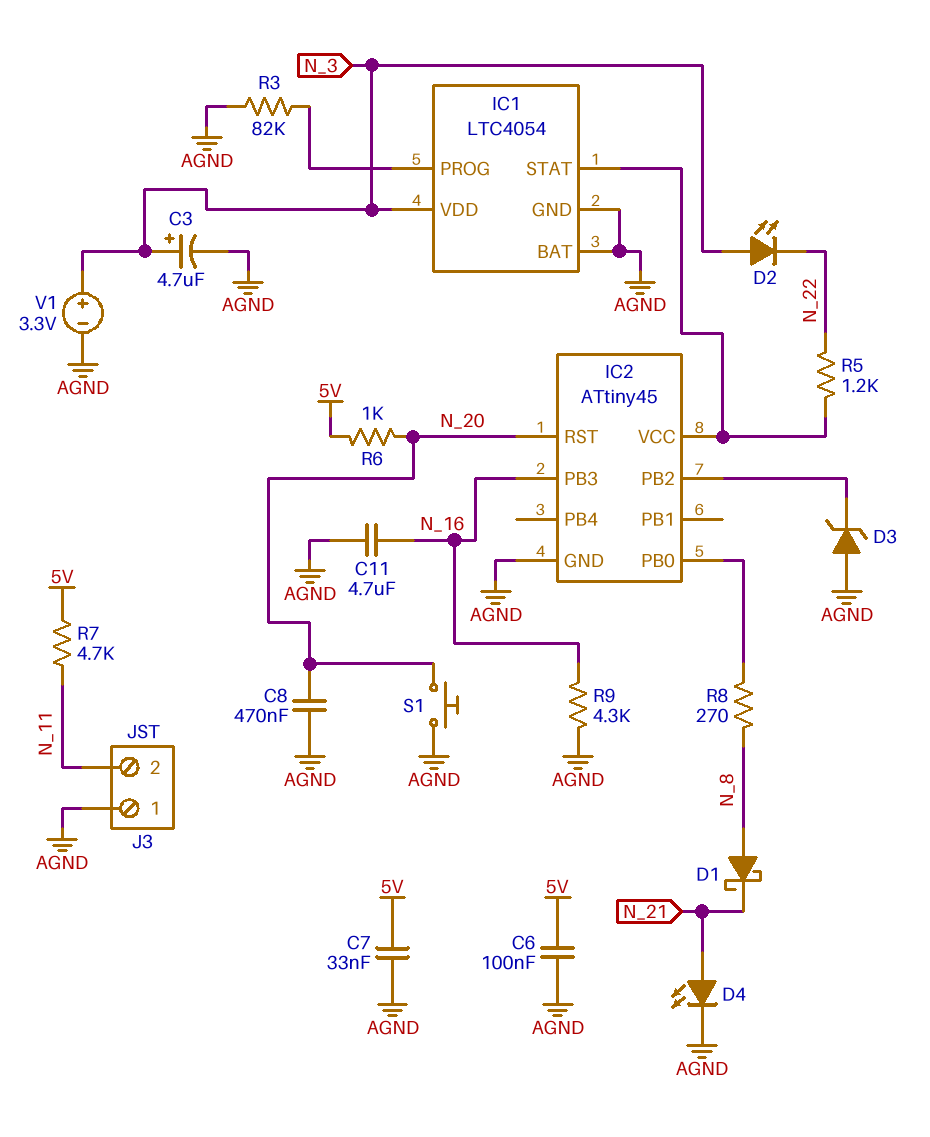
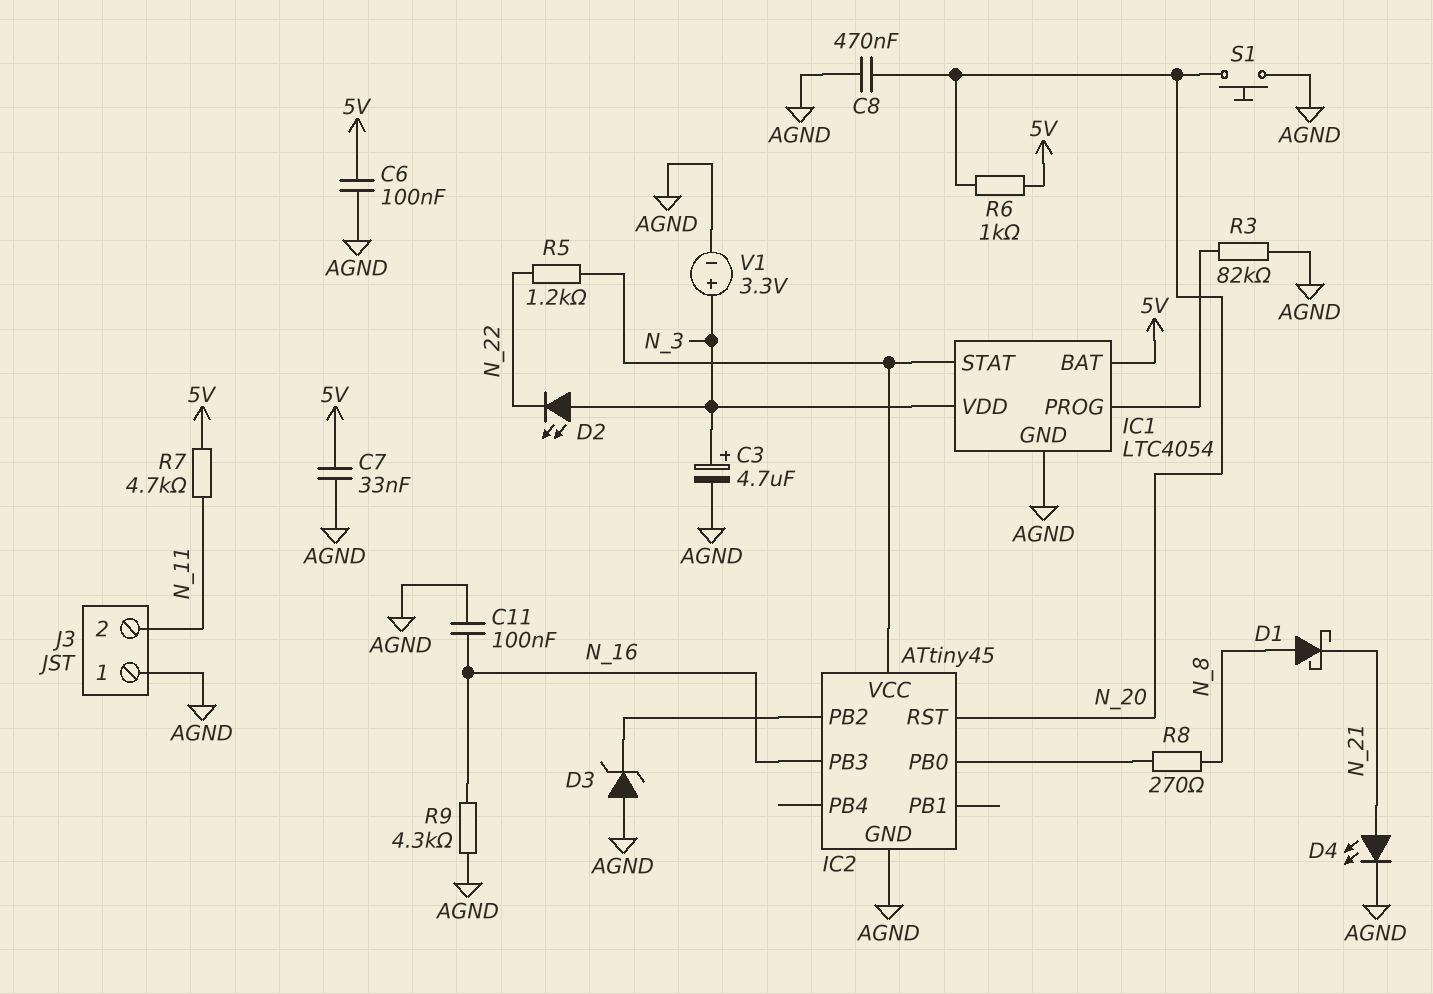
C11: 4.7uF (AGND, N_16) -> 100nF (AGND, N_16)
IC1 pin BAT: AGND -> 5V

